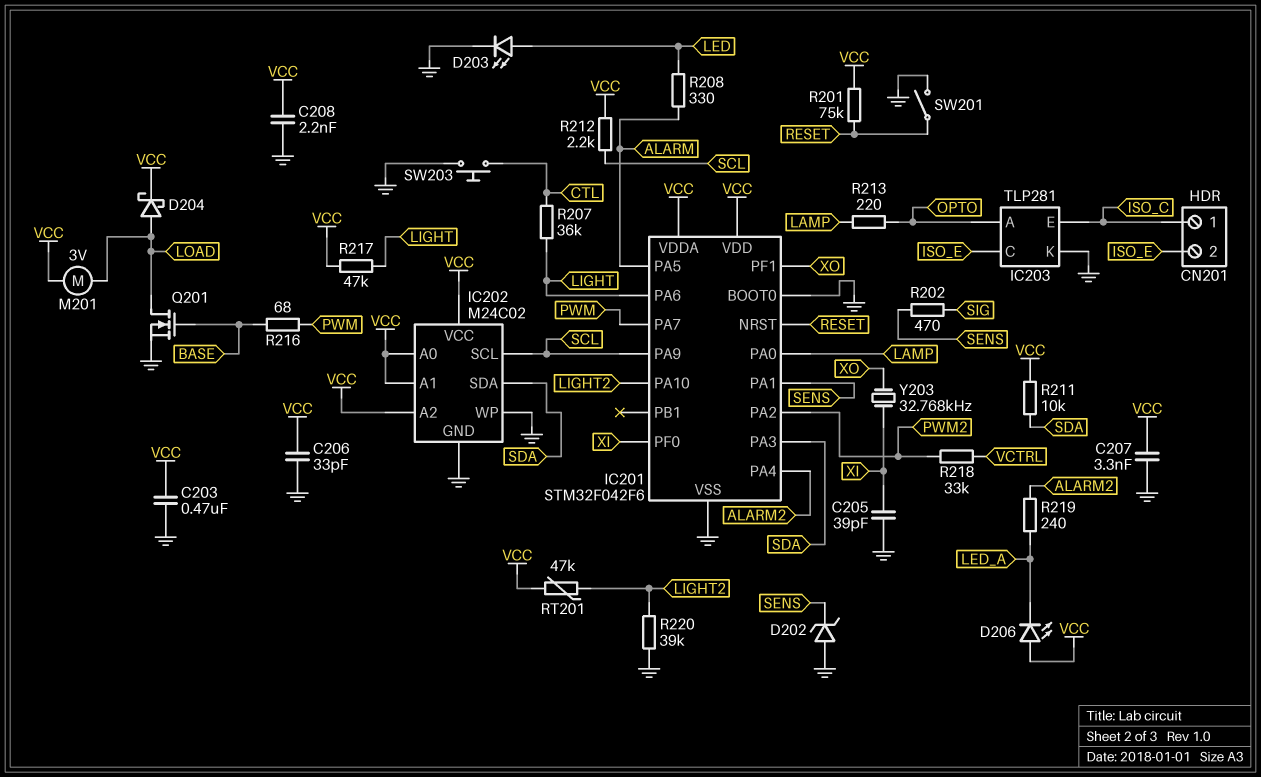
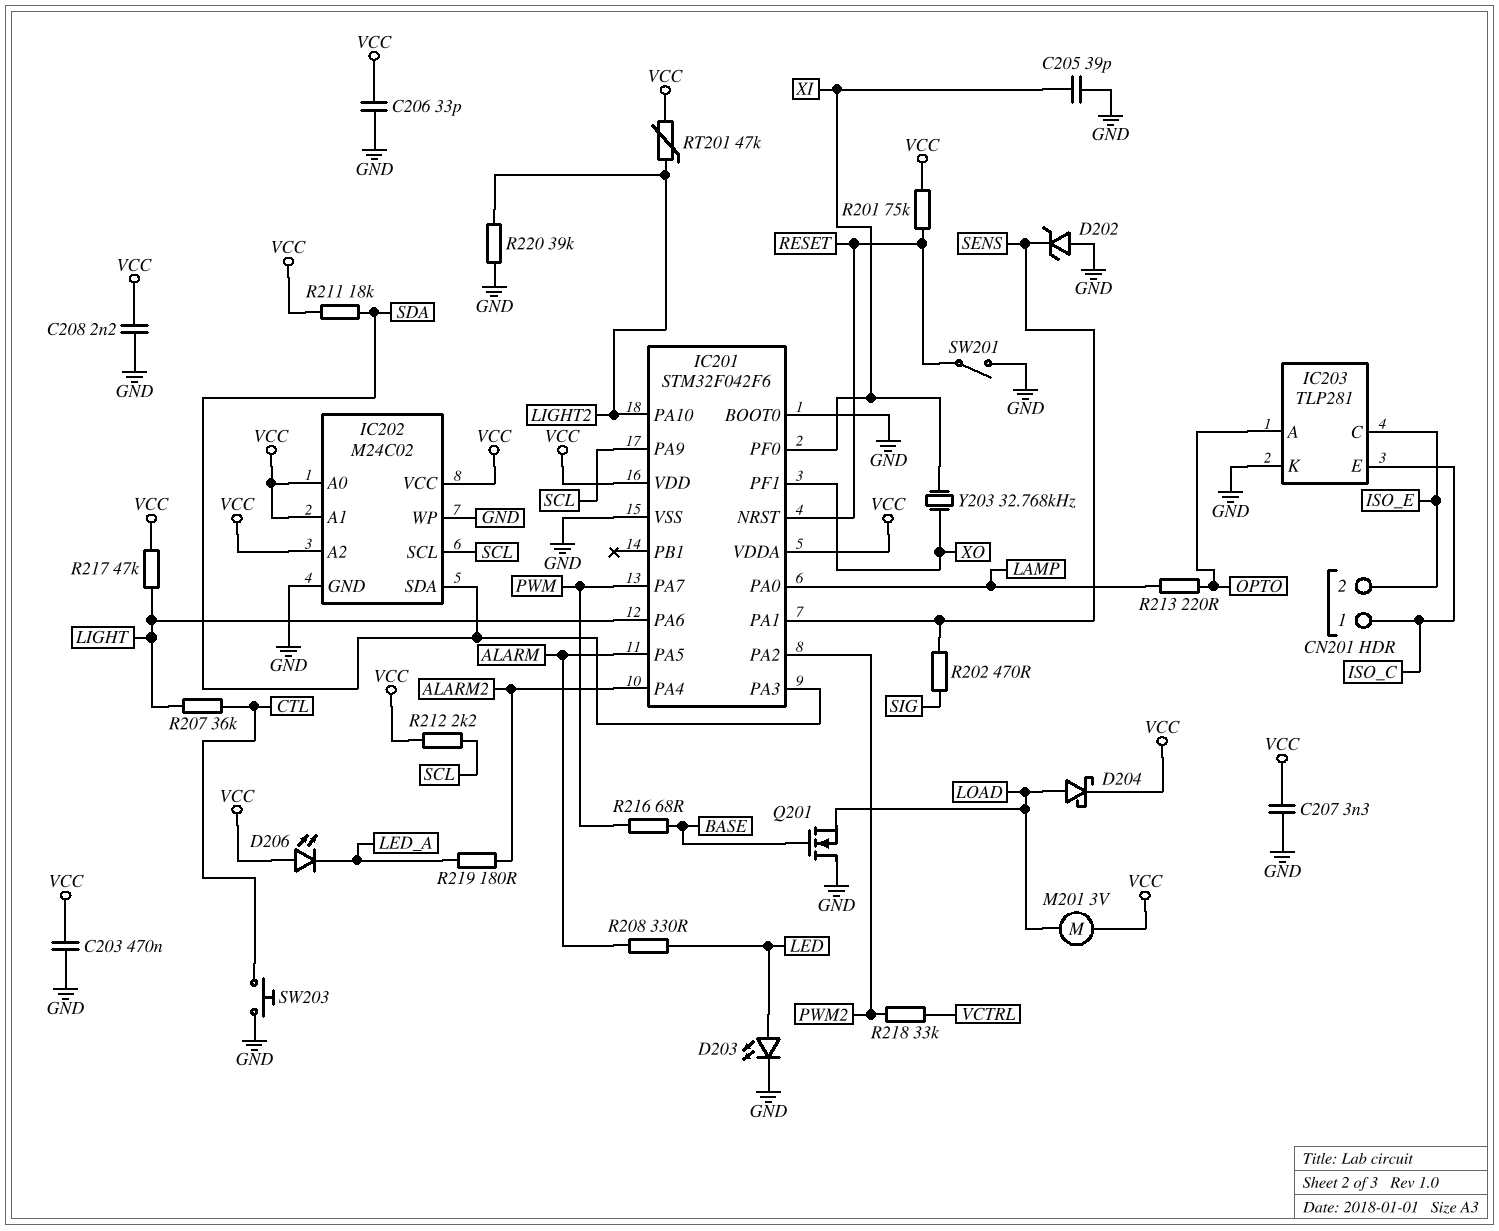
Q201: NMOS (G BASE, D LOAD, S GND) -> NMOS (G BASE, D GND, S LOAD)
R211: 10k (SDA, VCC) -> 18k (SDA, VCC)
R219: 240 (ALARM2, LED_A) -> 180 (ALARM2, LED_A)

